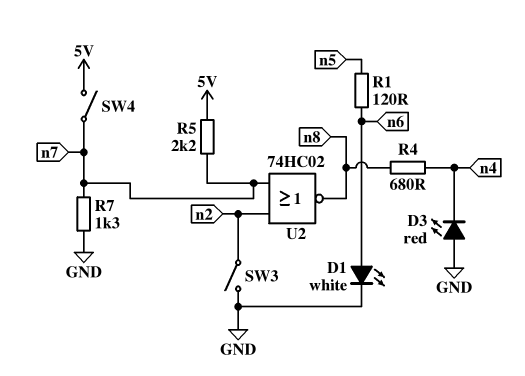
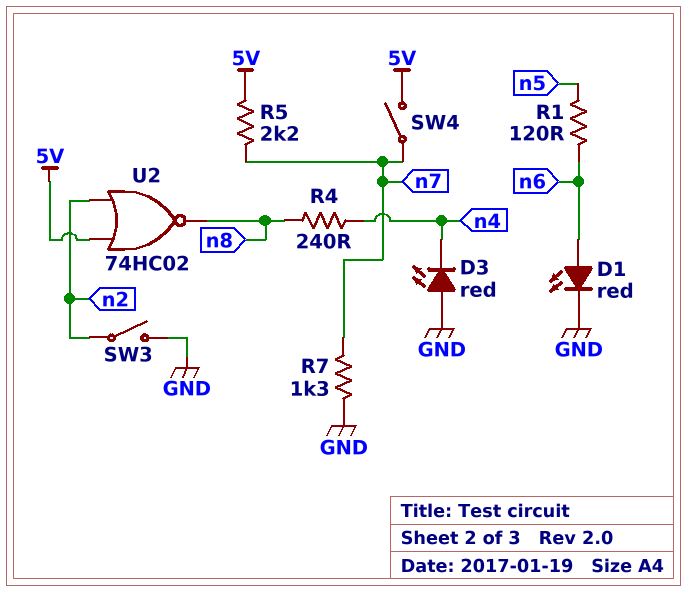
D1: LED white (A n6, K GND) -> LED red (A n6, K GND)
R4: 680 (n4, n8) -> 240 (n4, n8)
U2: NOR 74HC02 (in n2, in n7, out n8) -> NOR 74HC02 (in 5V, in n2, out n8)

